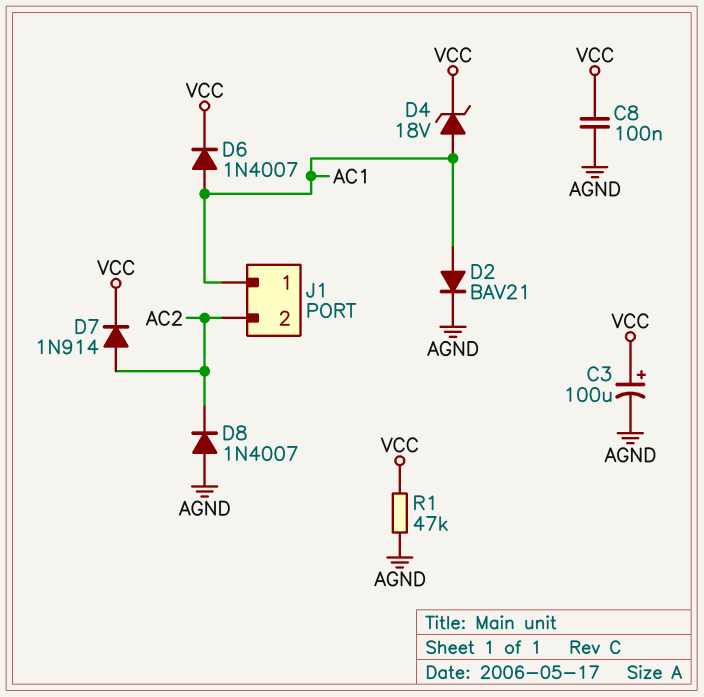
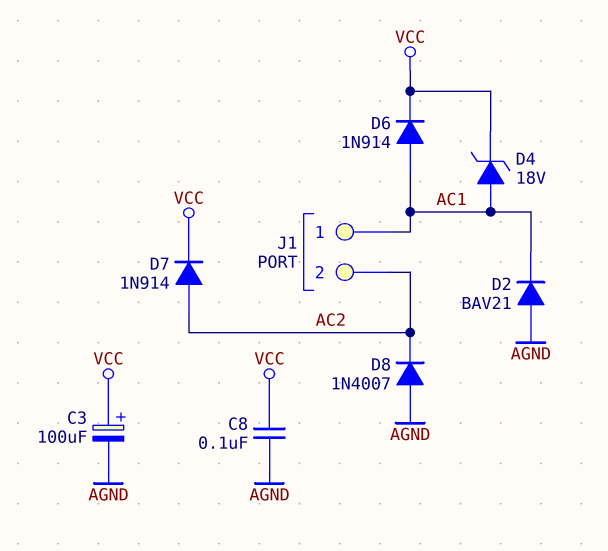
D2: diode BAV21 (A AC1, K AGND) -> diode BAV21 (A AGND, K AC1)
D6: diode 1N4007 (A AC1, K VCC) -> diode 1N914 (A AC1, K VCC)
R1: 47k (AGND, VCC) -> none

